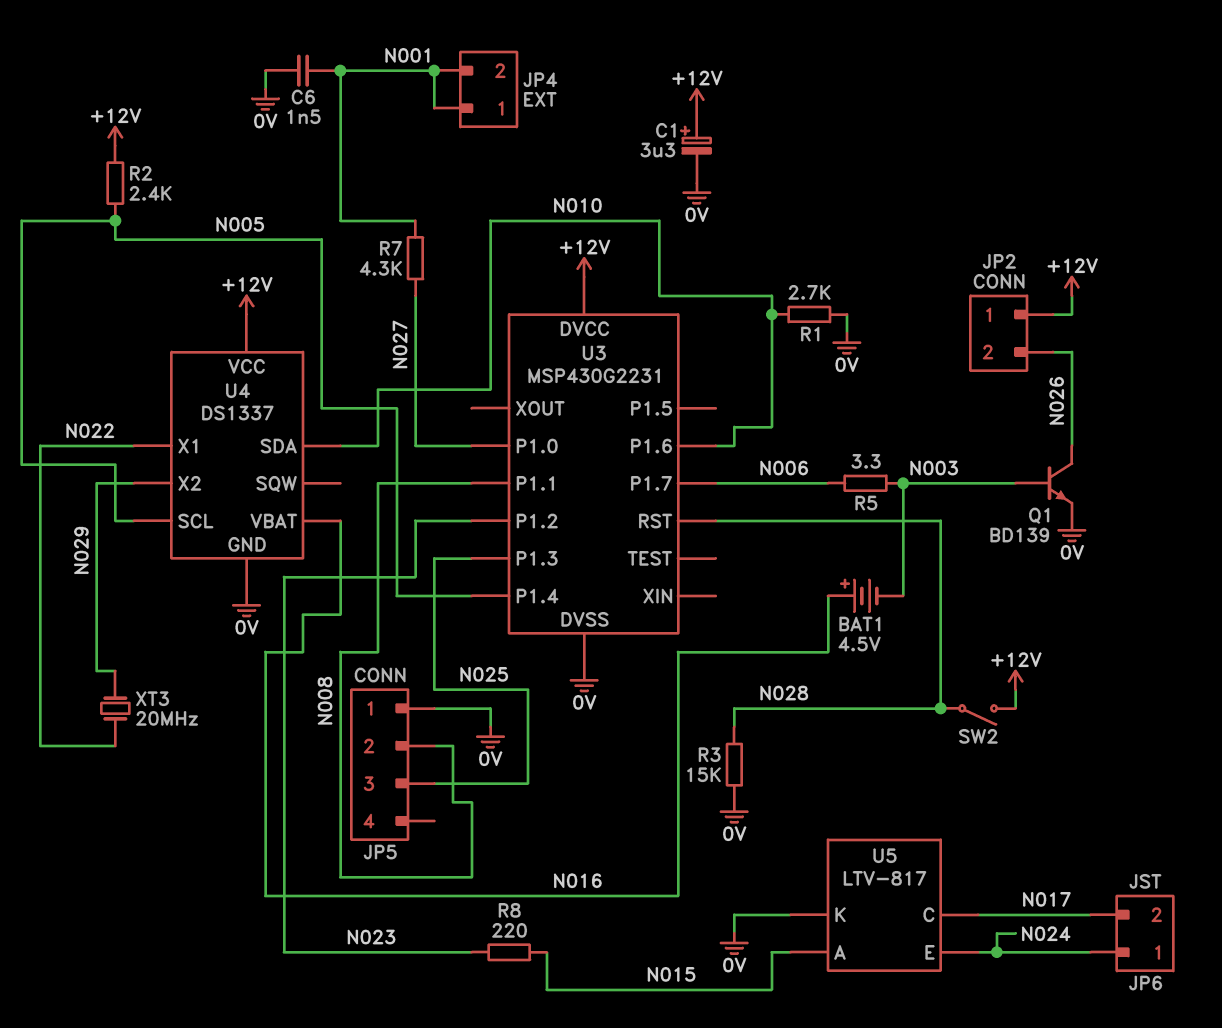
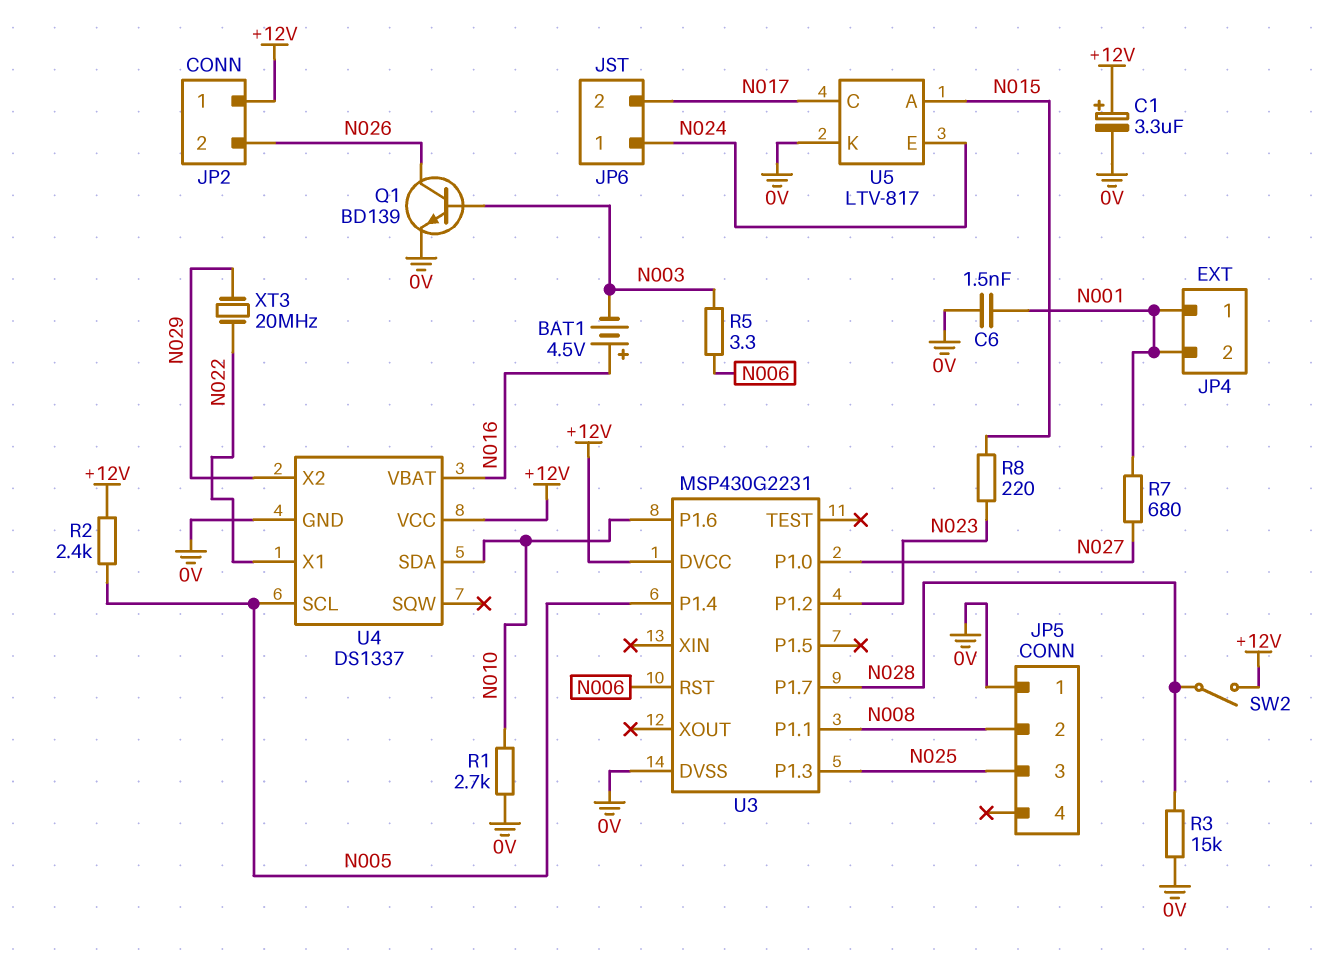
R7: 4.3k (N001, N027) -> 680 (N001, N027)
U3 pin P1.7: N006 -> N028
U3 pin RST: N028 -> N006

